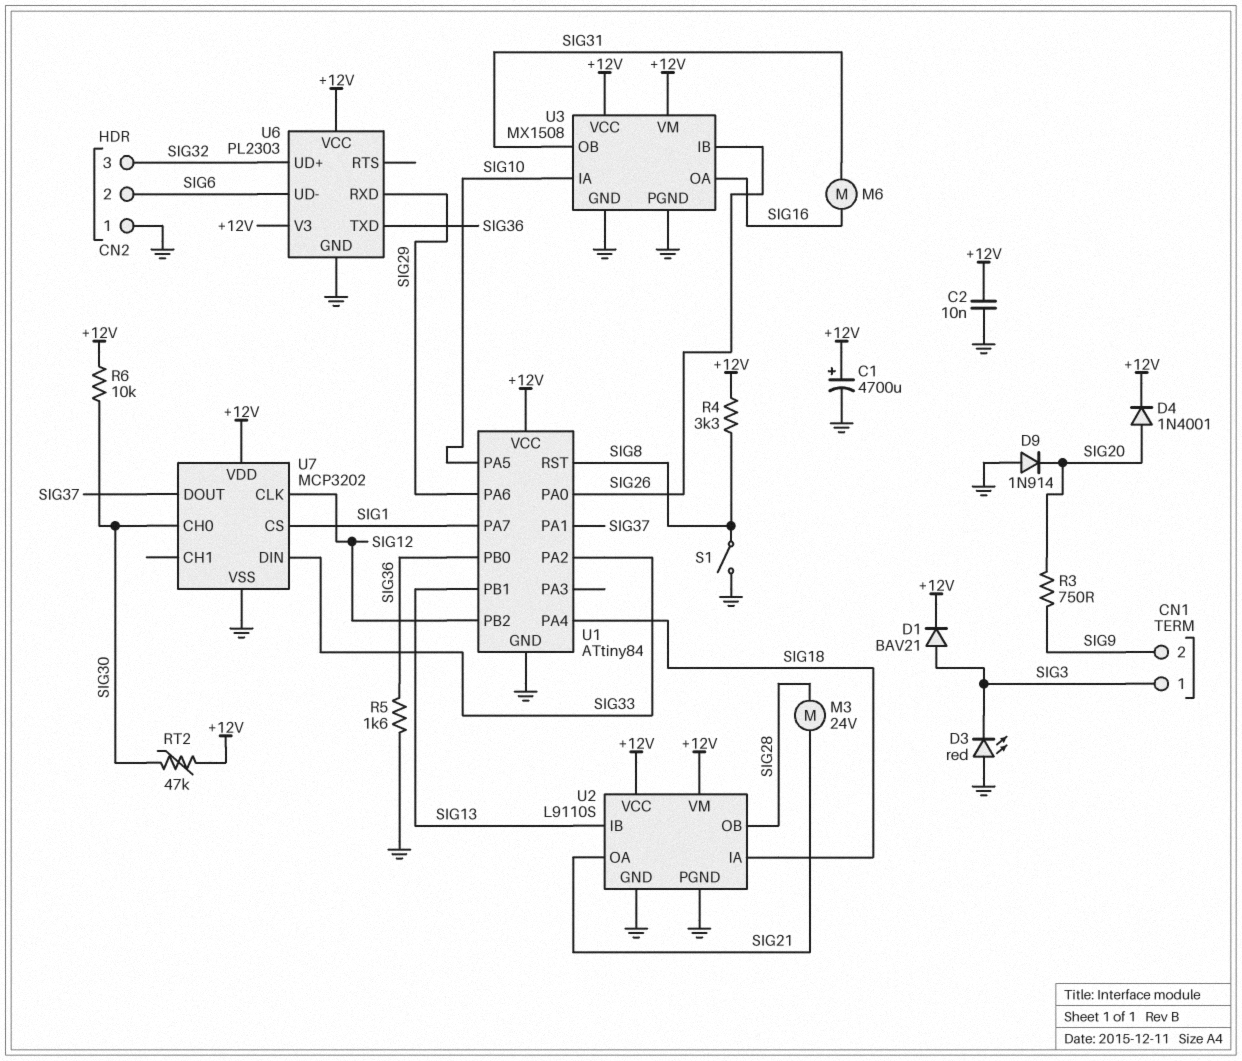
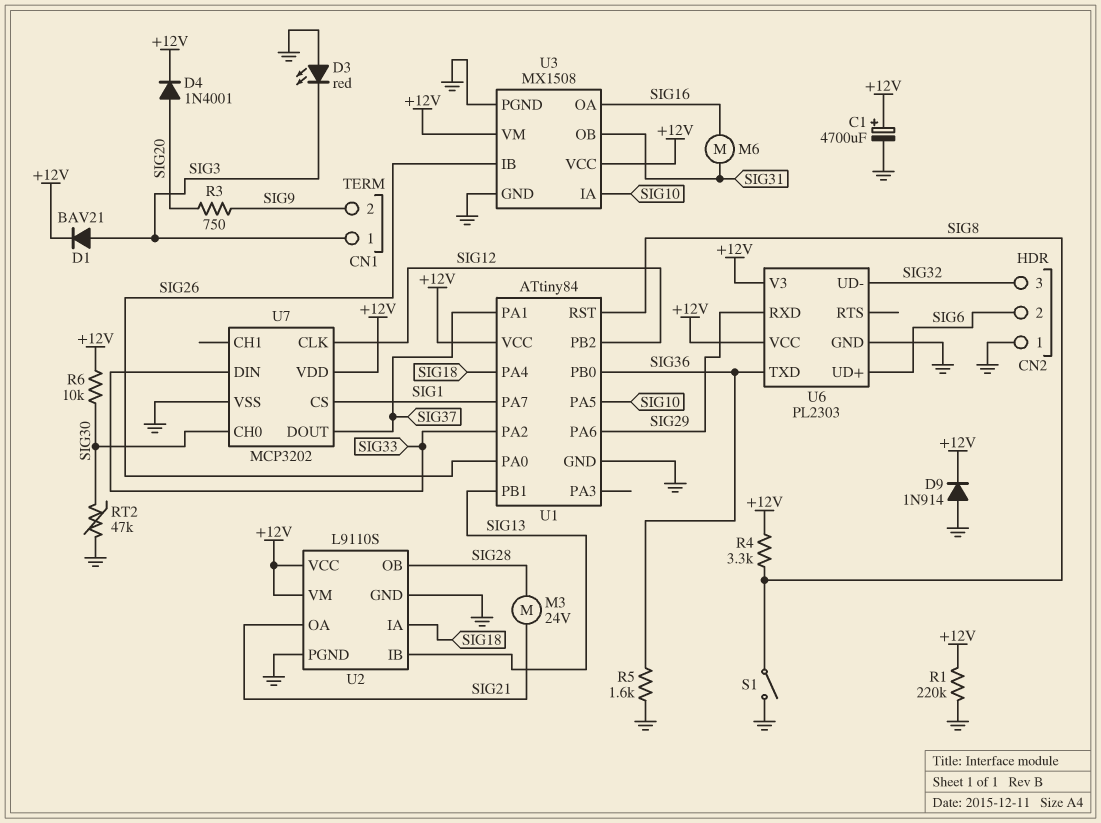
C2: 10nF (+12V, GND) -> none
D9: diode 1N914 (A GND, K SIG20) -> diode 1N914 (A GND, K +12V)
R1: none -> 220k (+12V, GND)
RT2: 47k (+12V, SIG30) -> 47k (GND, SIG30)
U6 pin UD+: SIG32 -> SIG6
U6 pin UD-: SIG6 -> SIG32

